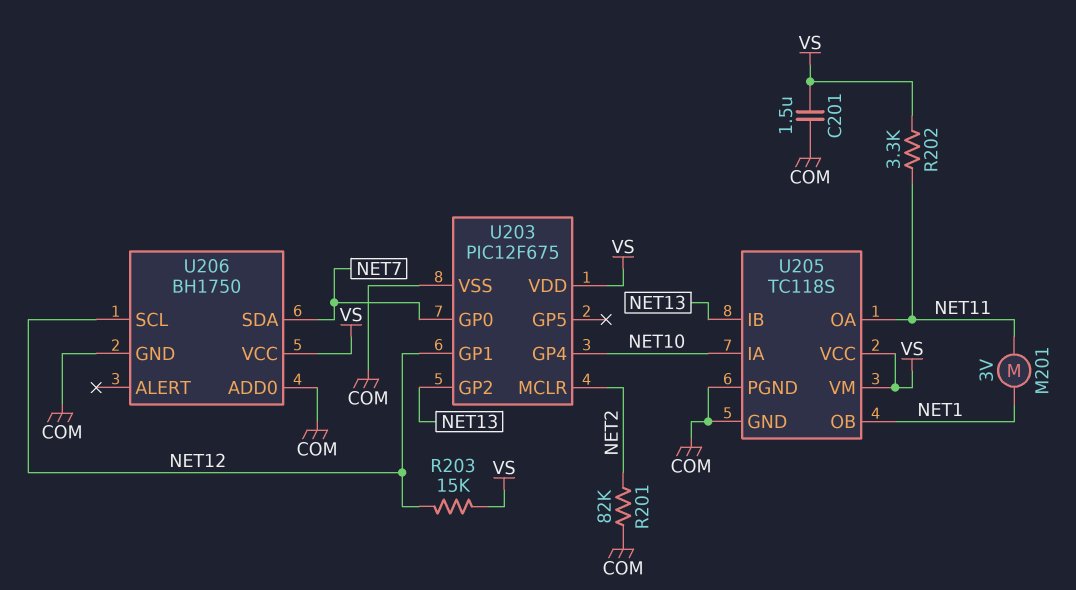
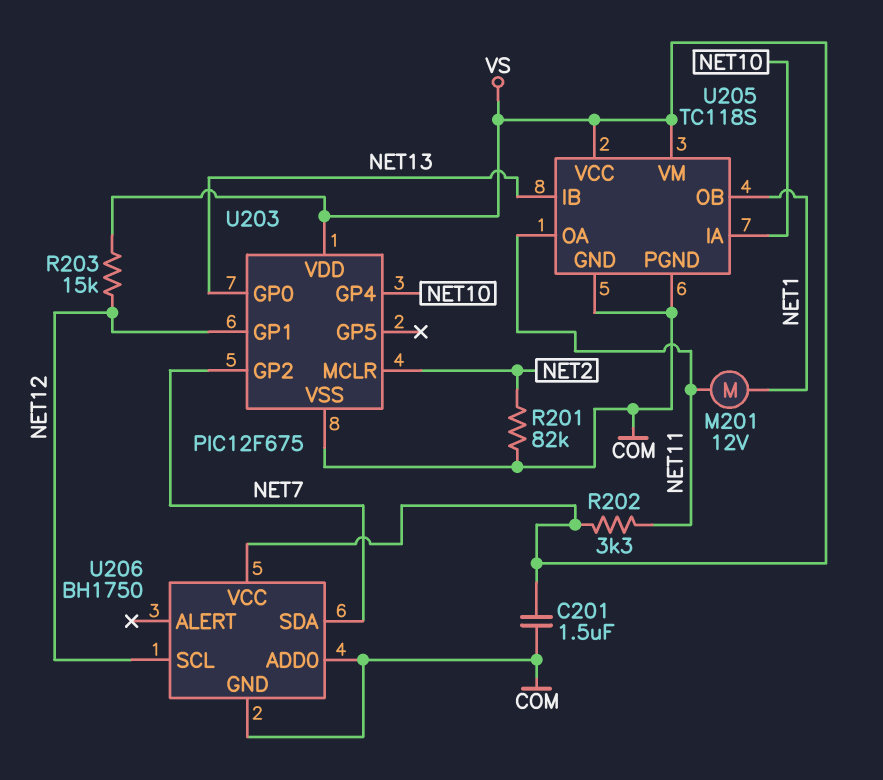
M201: motor 3V (NET1, NET11) -> motor 12V (NET1, NET11)
U203 pin GP0: NET7 -> NET13
U203 pin GP2: NET13 -> NET7

